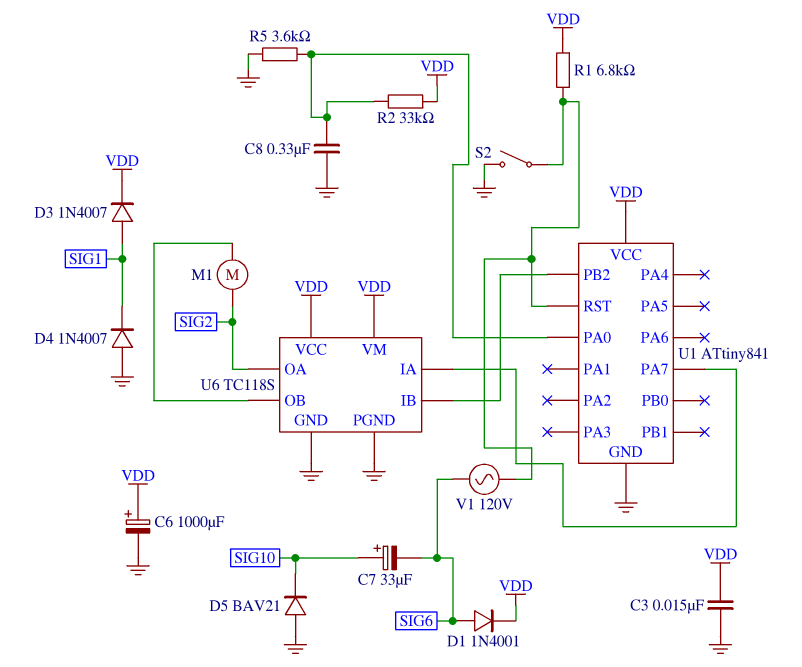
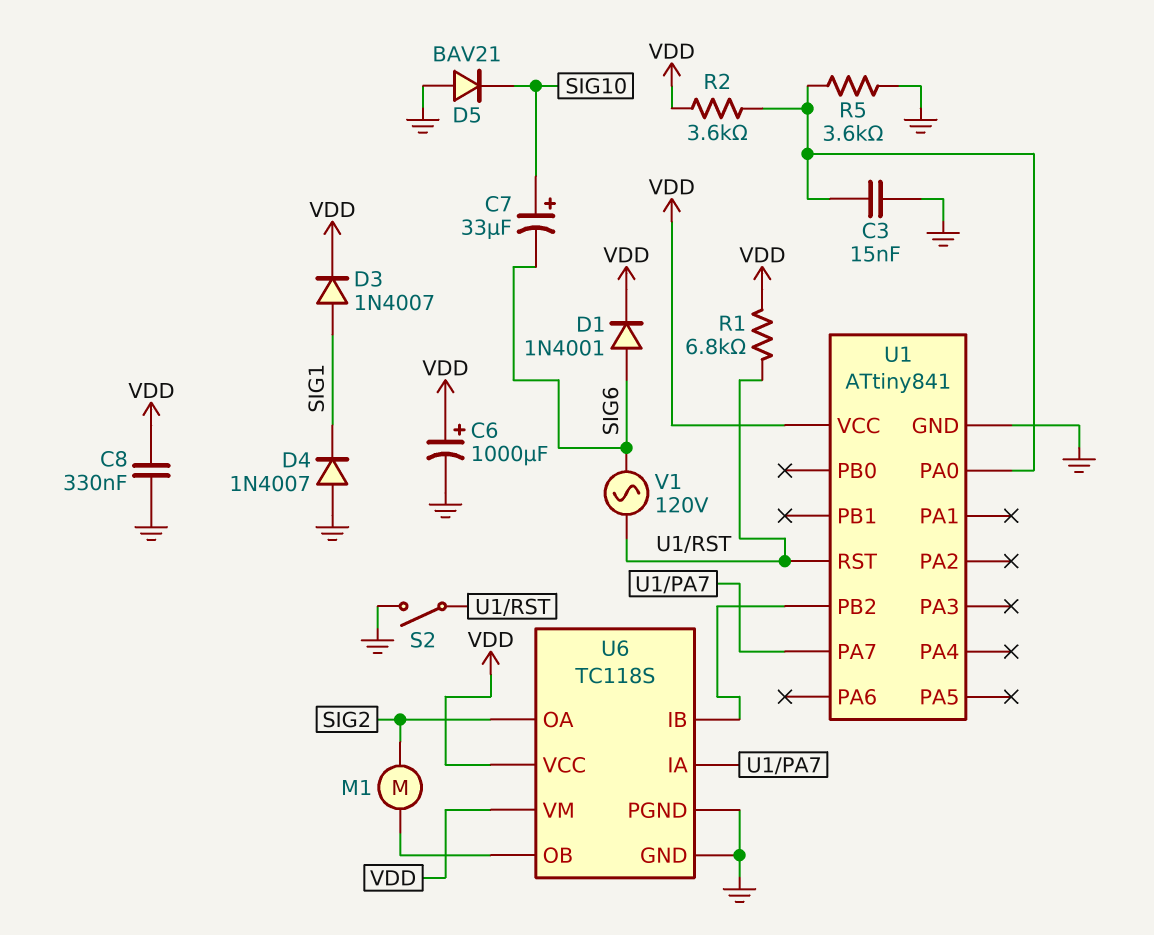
C3: 15nF (GND, VDD) -> 15nF (GND, U1/PA0)
C8: 330nF (GND, U1/PA0) -> 330nF (GND, VDD)
R2: 33k (U1/PA0, VDD) -> 3.6k (U1/PA0, VDD)

